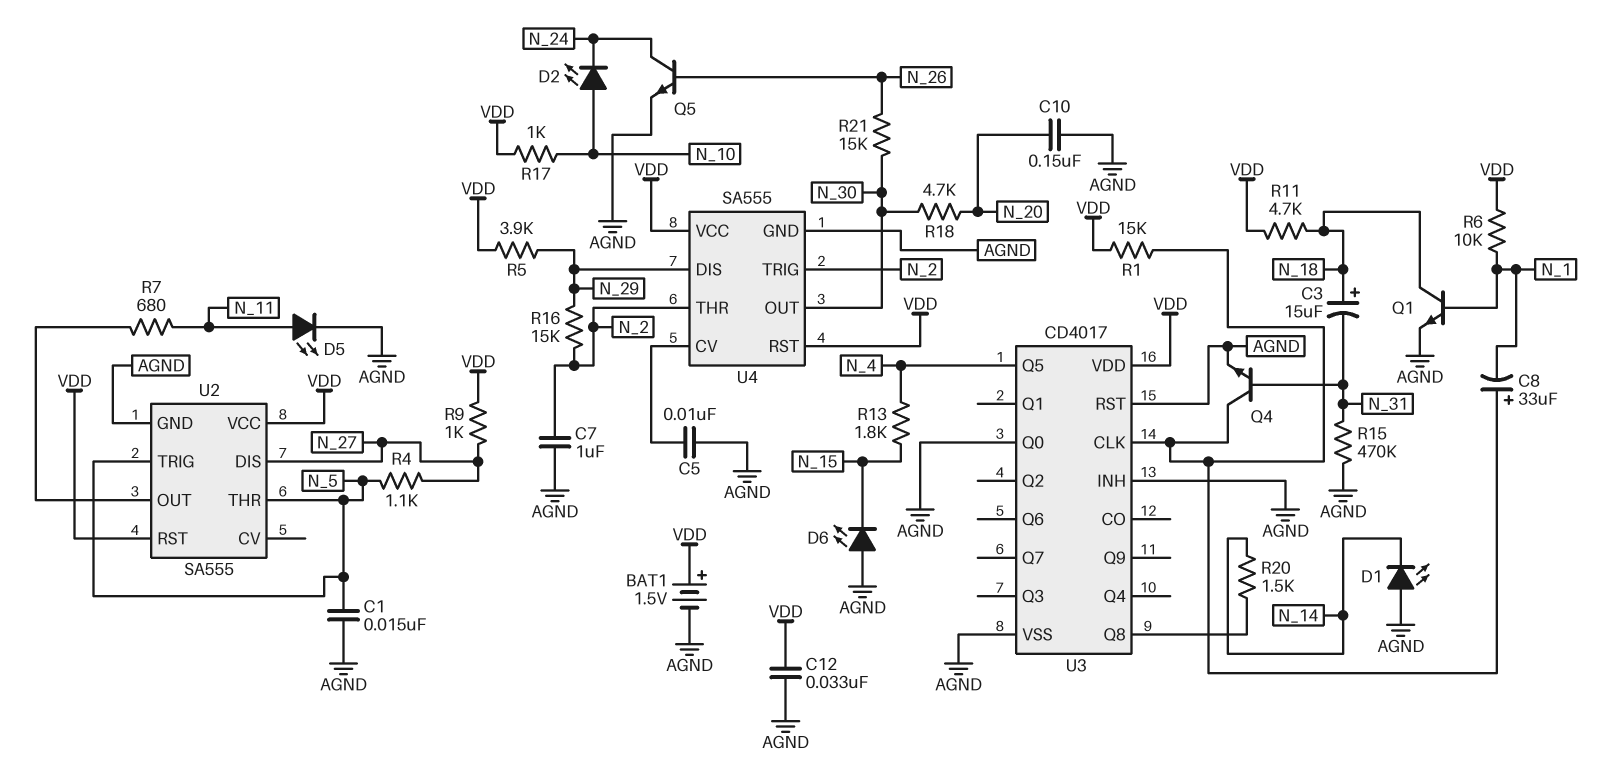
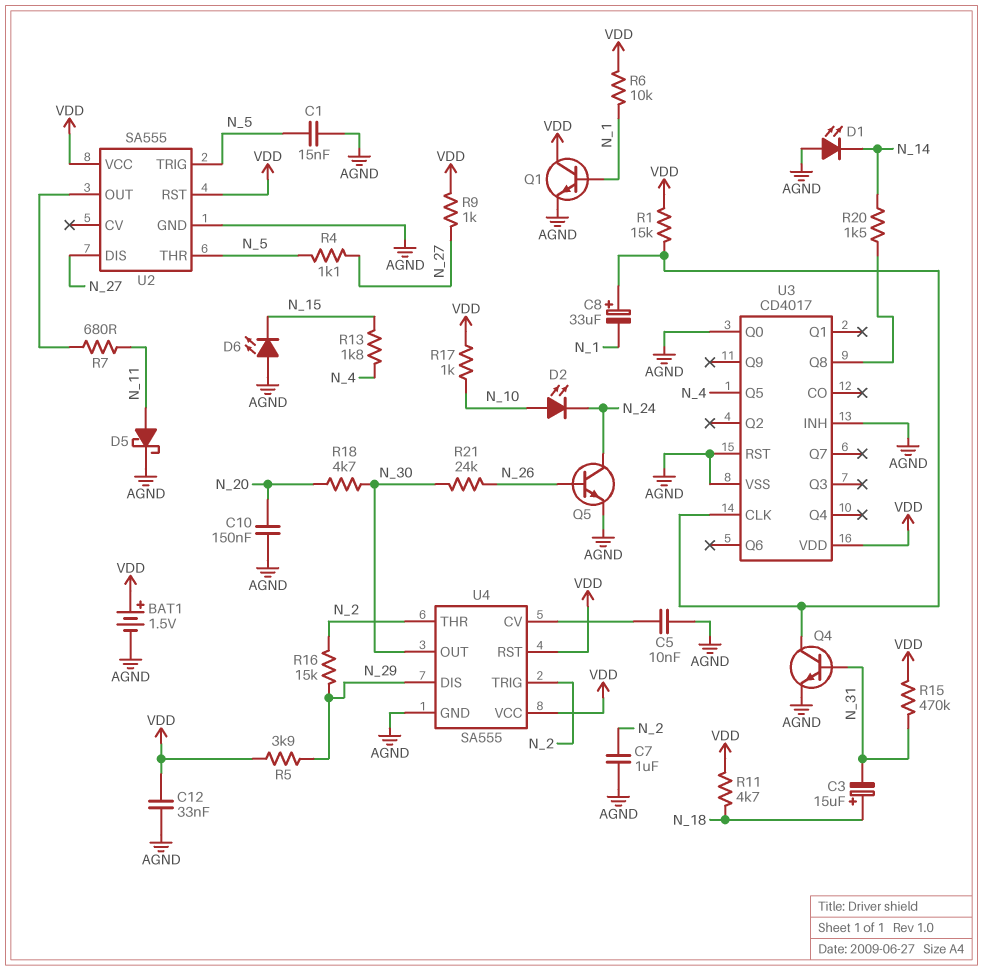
D5: LED (A N_11, K AGND) -> schottky (A N_11, K AGND)
Q1: NPN (B N_1, C N_18, E AGND) -> NPN (B N_1, C VDD, E AGND)
R15: 470k (AGND, N_31) -> 470k (N_31, VDD)
R21: 15k (N_26, N_30) -> 24k (N_26, N_30)

